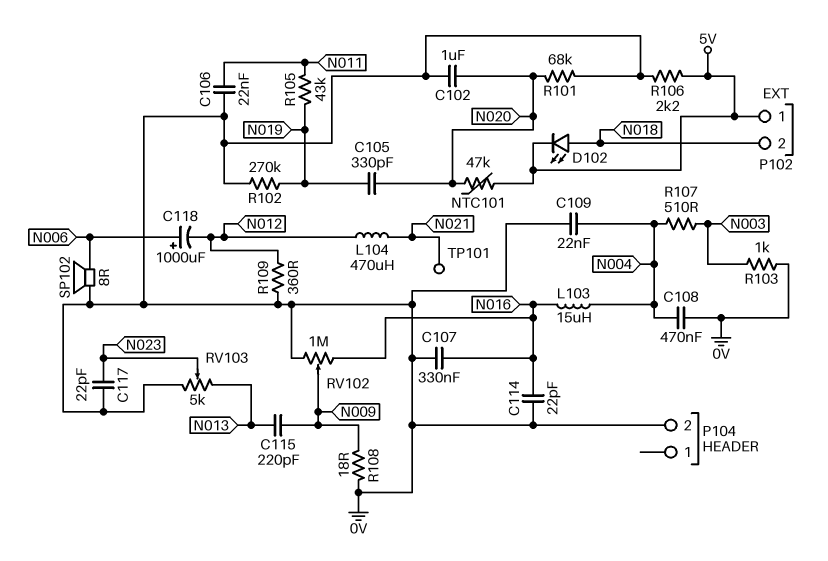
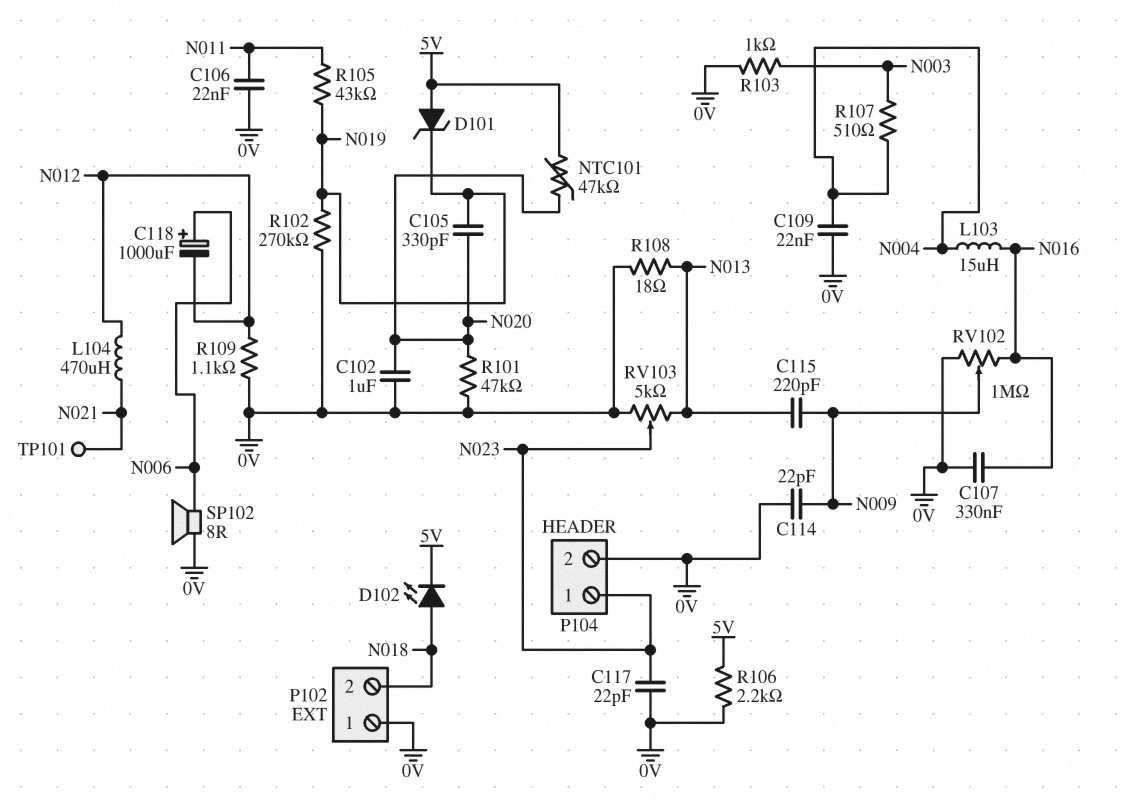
C108: 470nF (0V, N004) -> none
C114: 22pF (0V, N016) -> 22pF (0V, N009)
D101: none -> zener (A 5V, K N019)
P102 pin 1: 5V -> 0V
P104 pin 1: none -> N023
R101: 68k (0V, N020) -> 47k (0V, N020)
R108: 18 (0V, N009) -> 18 (0V, N013)
R109: 360 (0V, N012) -> 1.1k (0V, N012)

